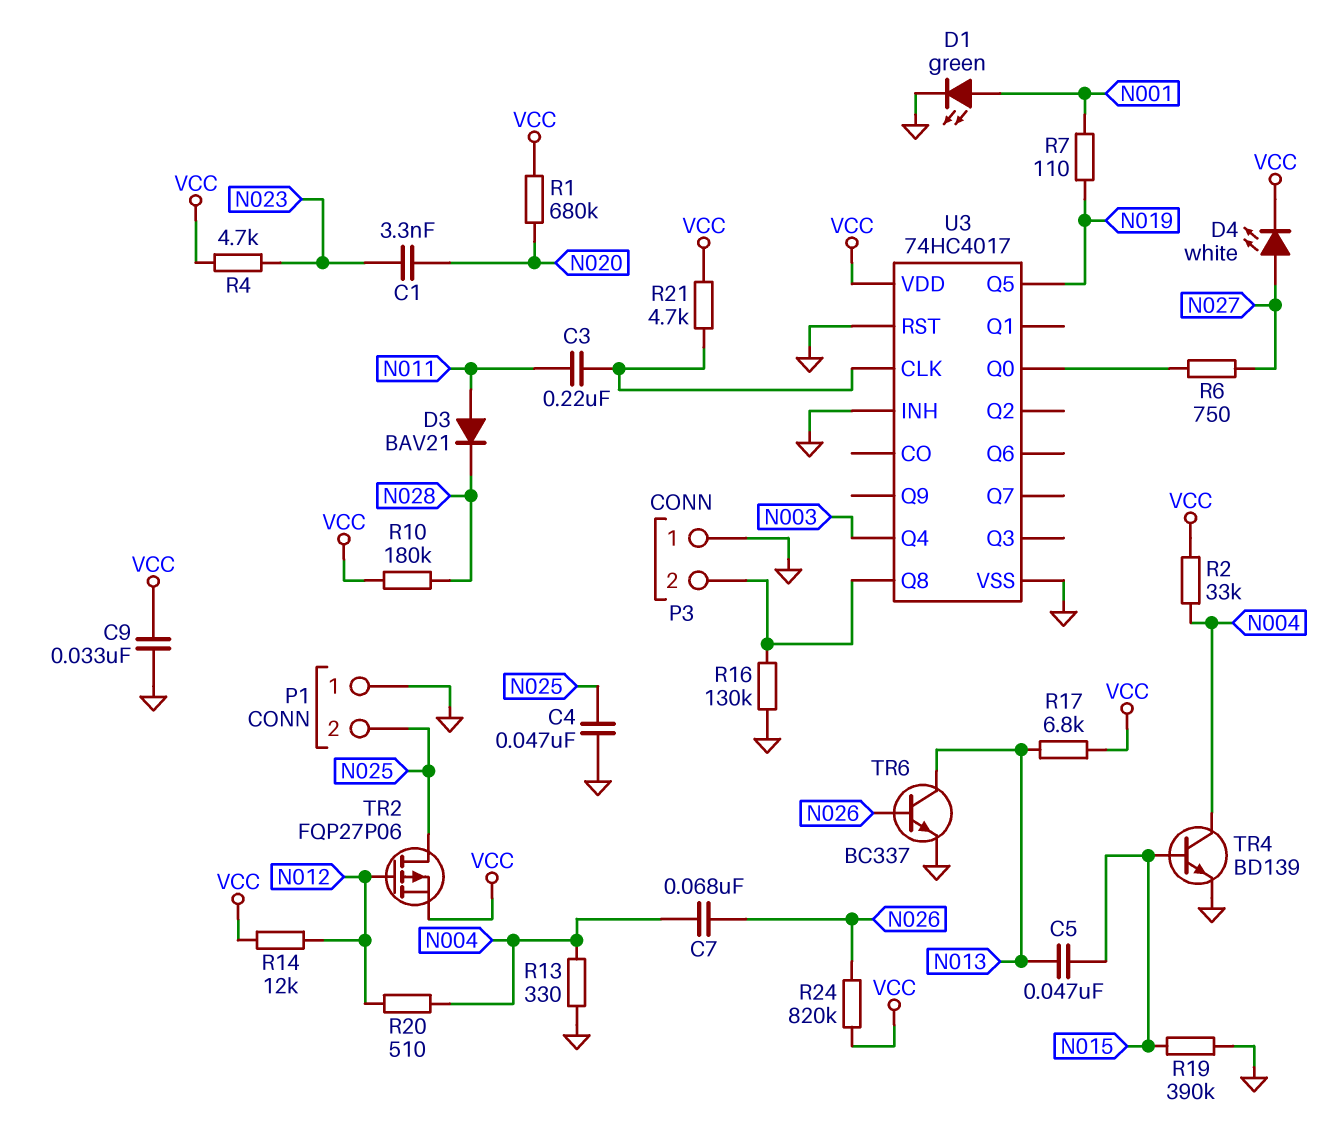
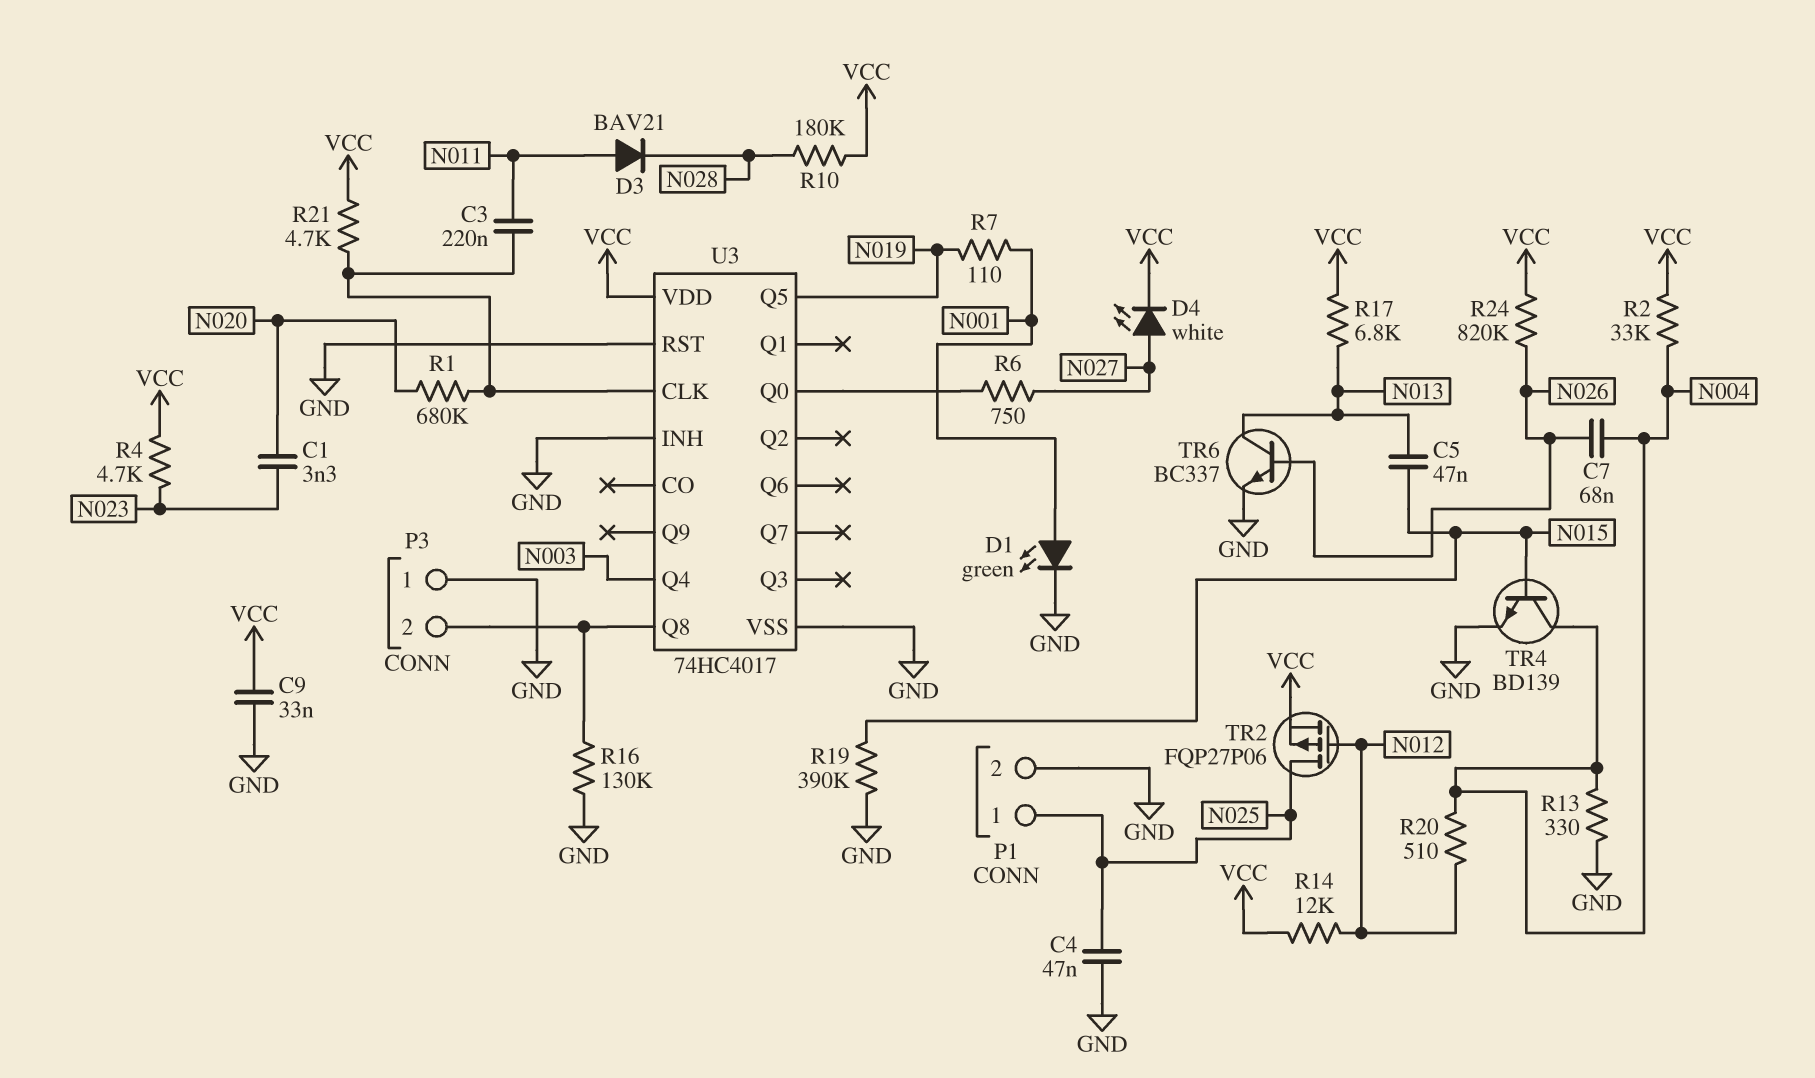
P1 pin 1: GND -> N025
P1 pin 2: N025 -> GND
R1: 680k (N020, VCC) -> 680k (N020, U3/CLK)

